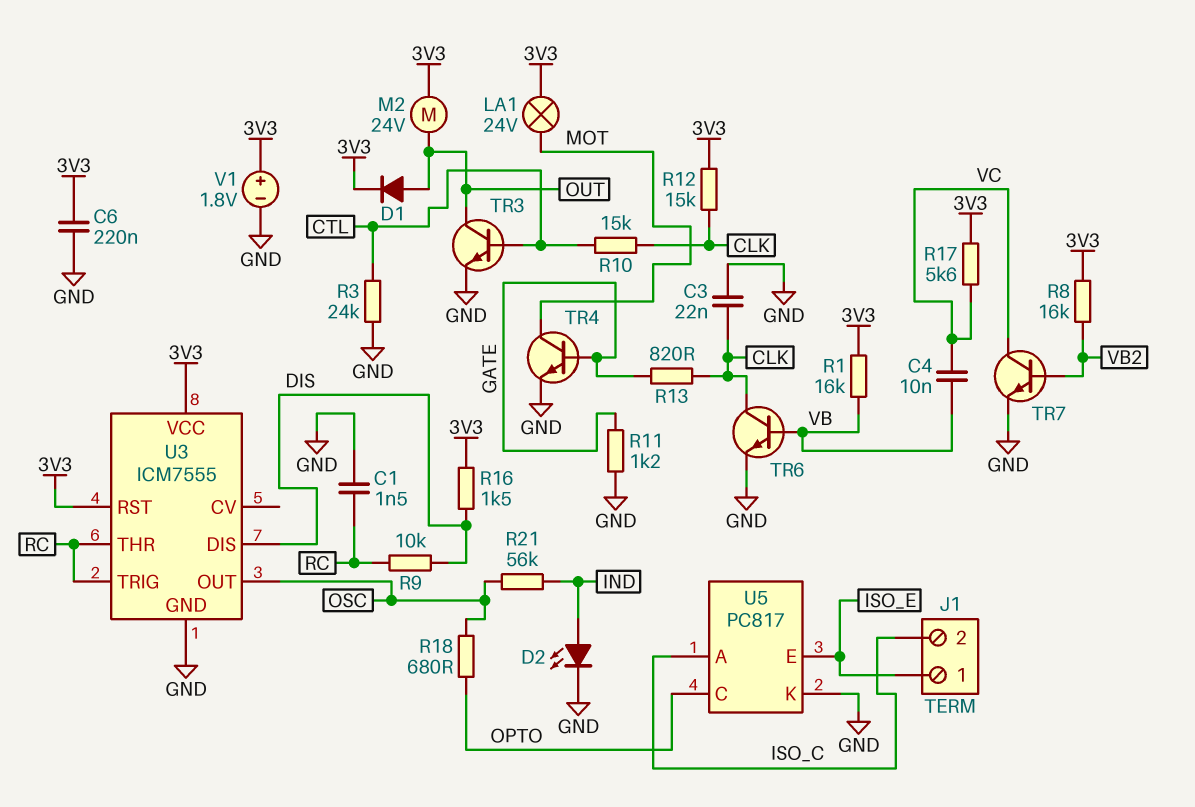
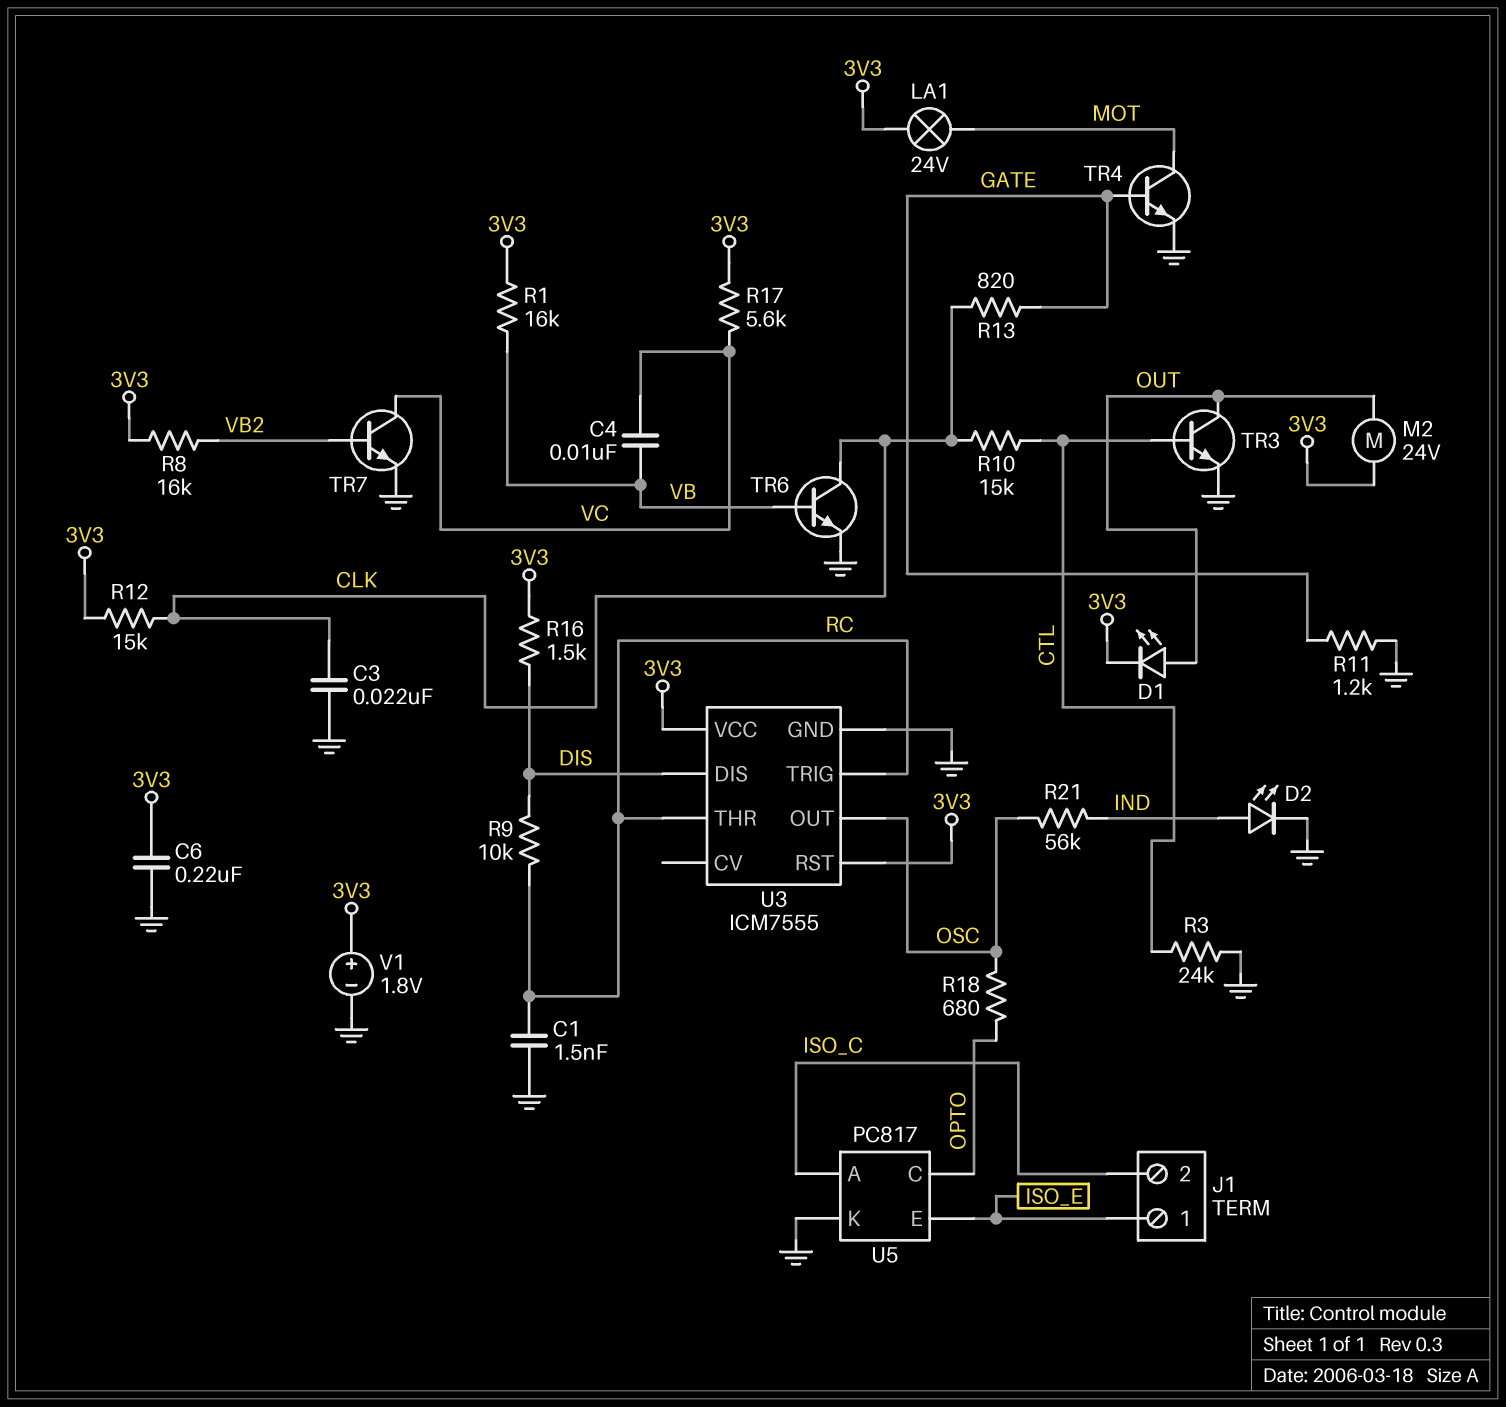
D1: diode (A OUT, K 3V3) -> LED (A OUT, K 3V3)

